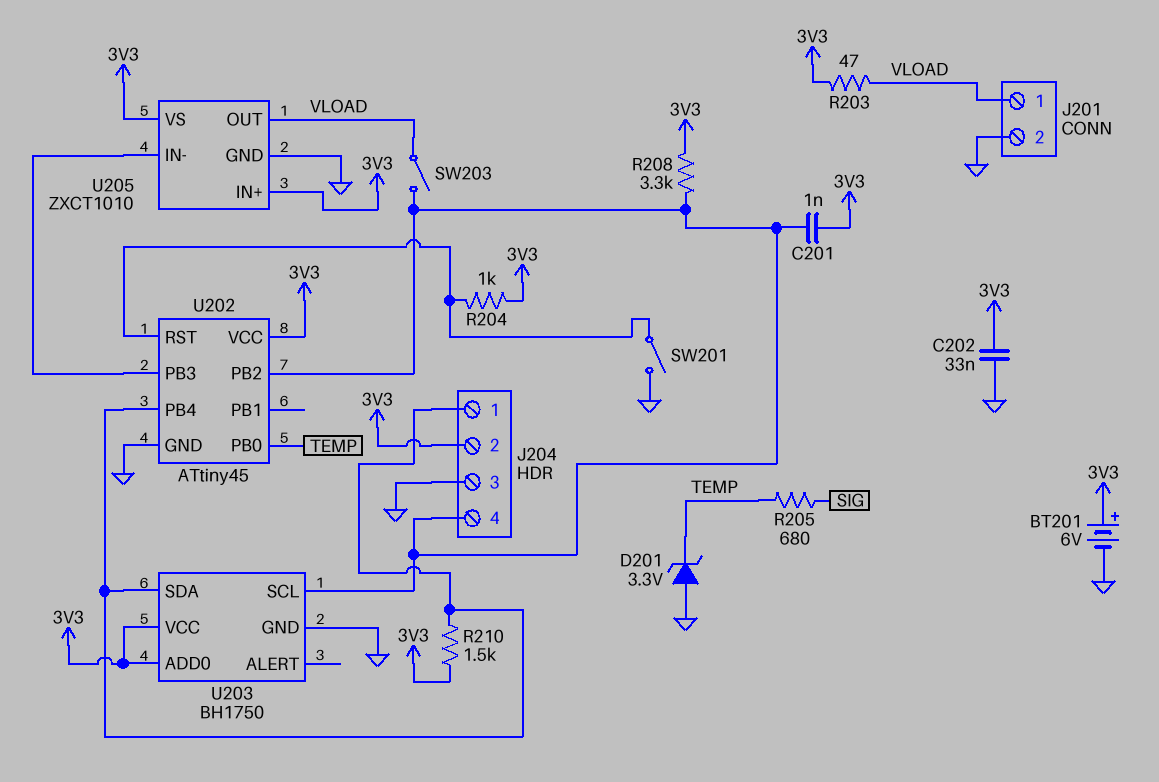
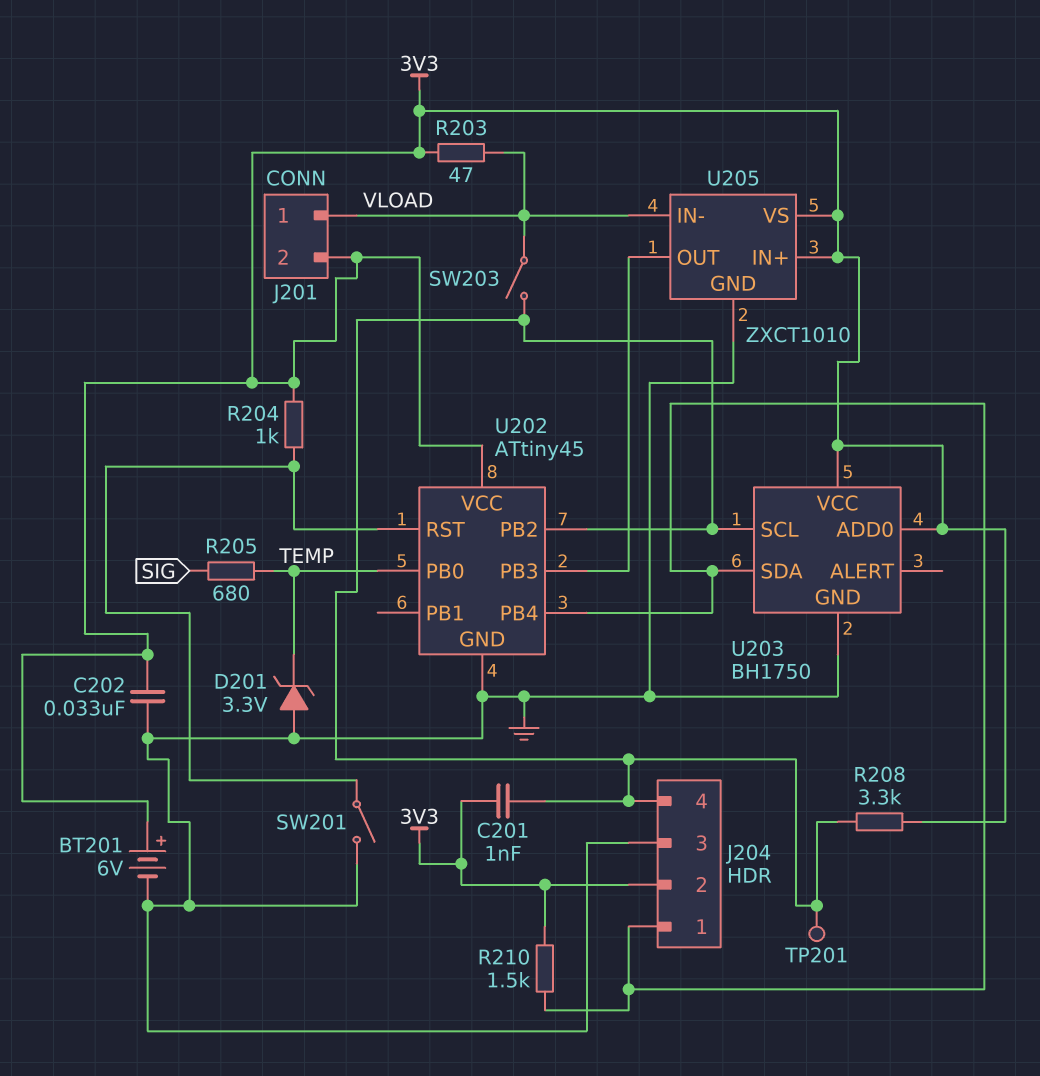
J201 pin 2: GND -> 3V3
TP201: none -> test point (J204/4)
U205 pin IN-: U202/PB3 -> VLOAD
U205 pin OUT: VLOAD -> U202/PB3

